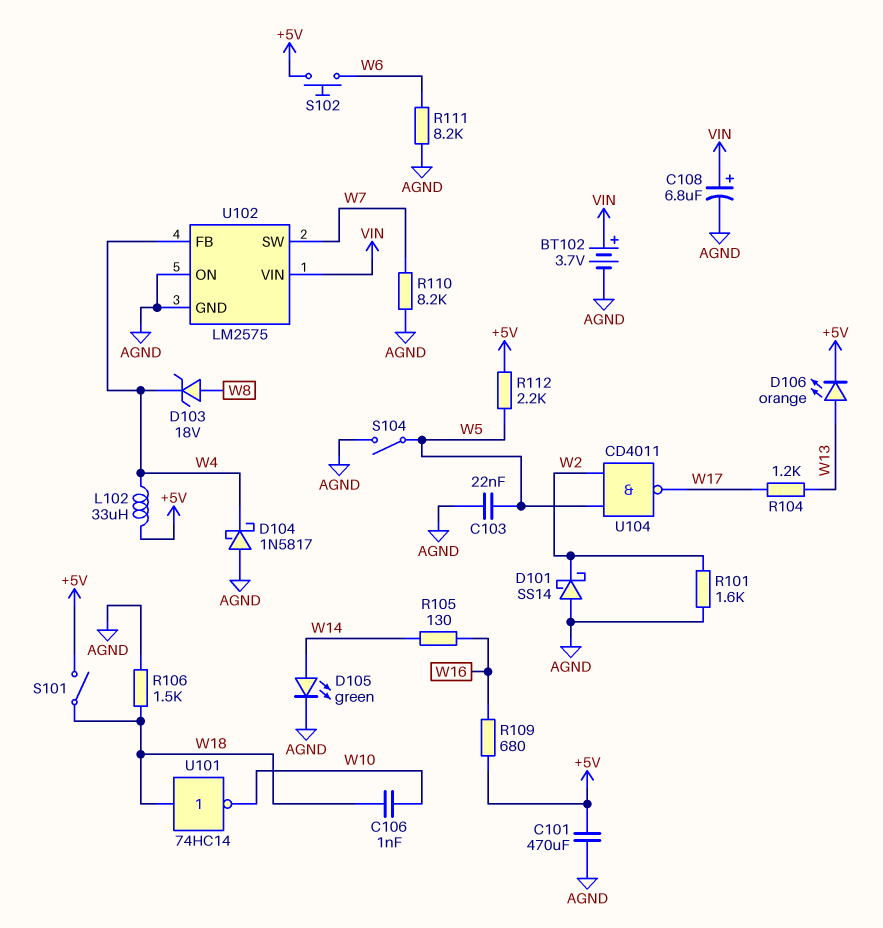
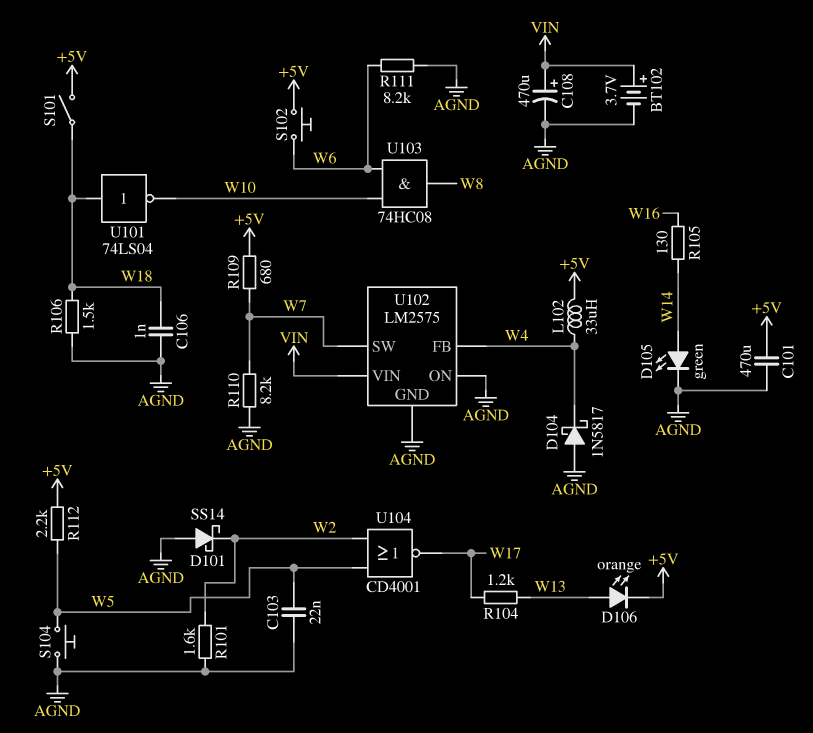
C106: 1nF (W10, W18) -> 1nF (AGND, W18)
C108: 6.8uF (plus VIN, minus AGND) -> 470uF (plus VIN, minus AGND)
D103: zener 18V (A W8, K W4) -> none
R109: 680 (+5V, W16) -> 680 (+5V, W7)
S104: switch (AGND, W5) -> button (AGND, W5)
U101: NOT 74HC14 (in W18, out W10) -> NOT 74LS04 (in W18, out W10)
U103: none -> AND 74HC08 (in W6, in W10, out W8)
U104: NAND CD4011 (in W2, in W5, out W17) -> NOR CD4001 (in W2, in W5, out W17)

